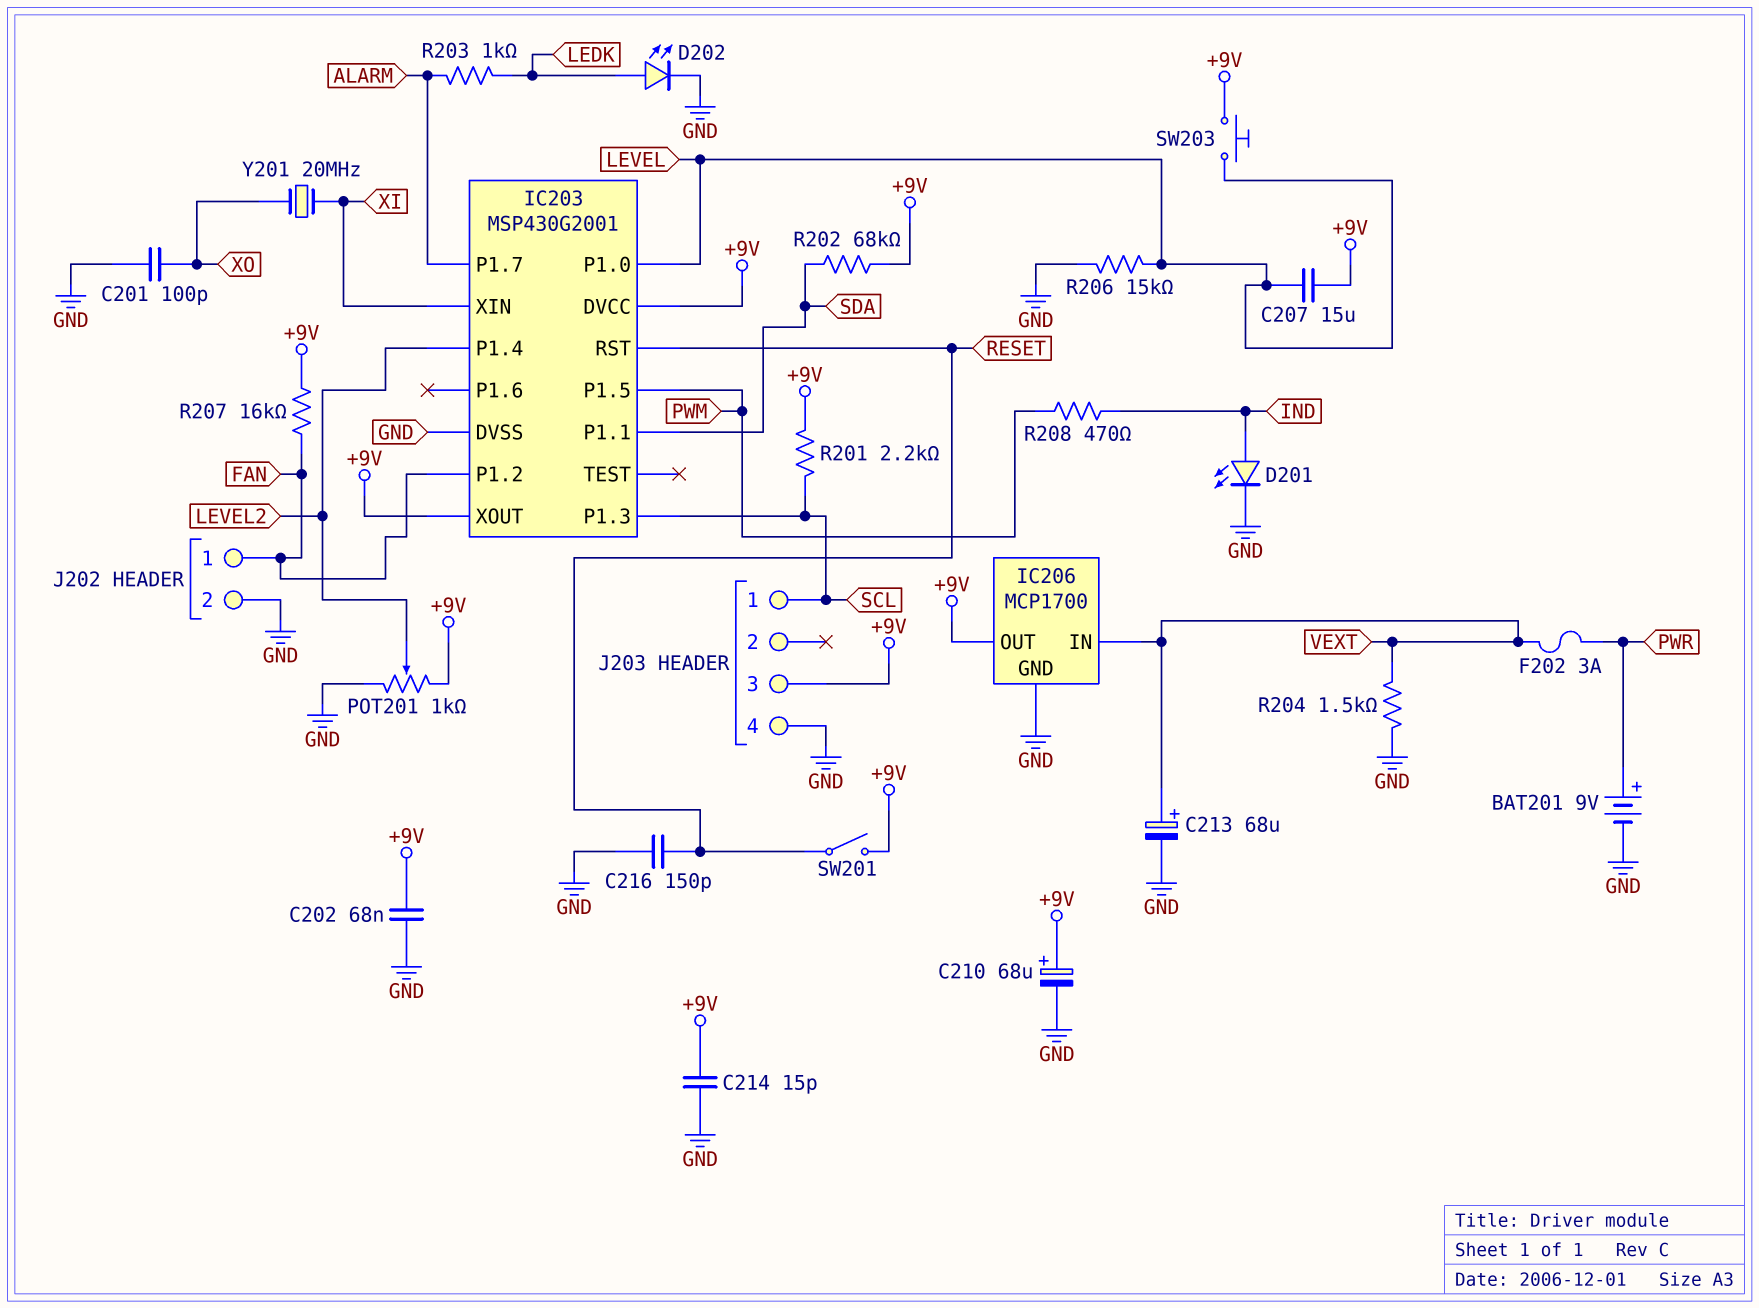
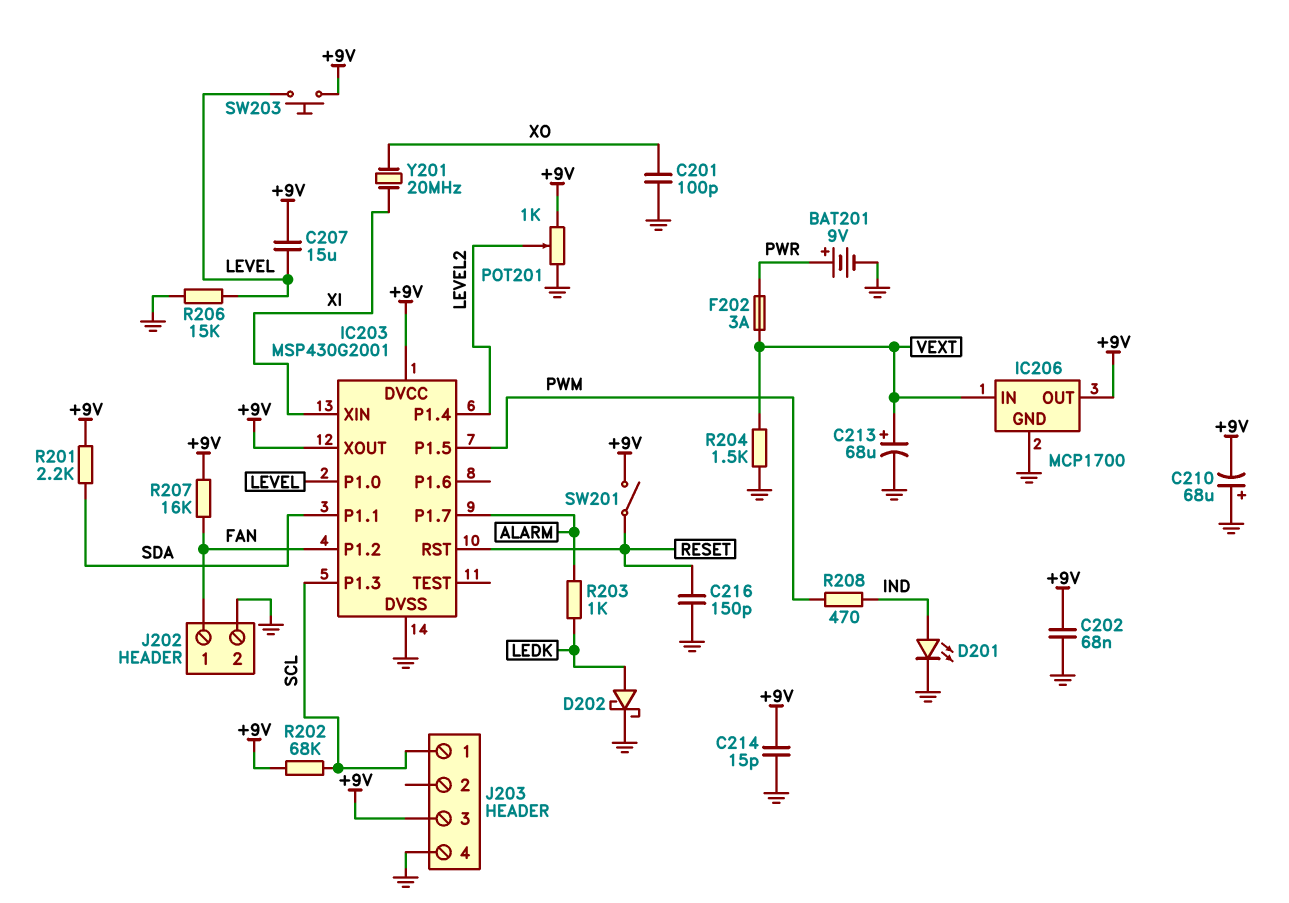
C210: 68uF (plus +9V, minus GND) -> 68uF (plus GND, minus +9V)
D202: LED (A LEDK, K GND) -> schottky (A LEDK, K GND)
R201: 2.2k (+9V, SCL) -> 2.2k (+9V, SDA)
R202: 68k (+9V, SDA) -> 68k (+9V, SCL)

